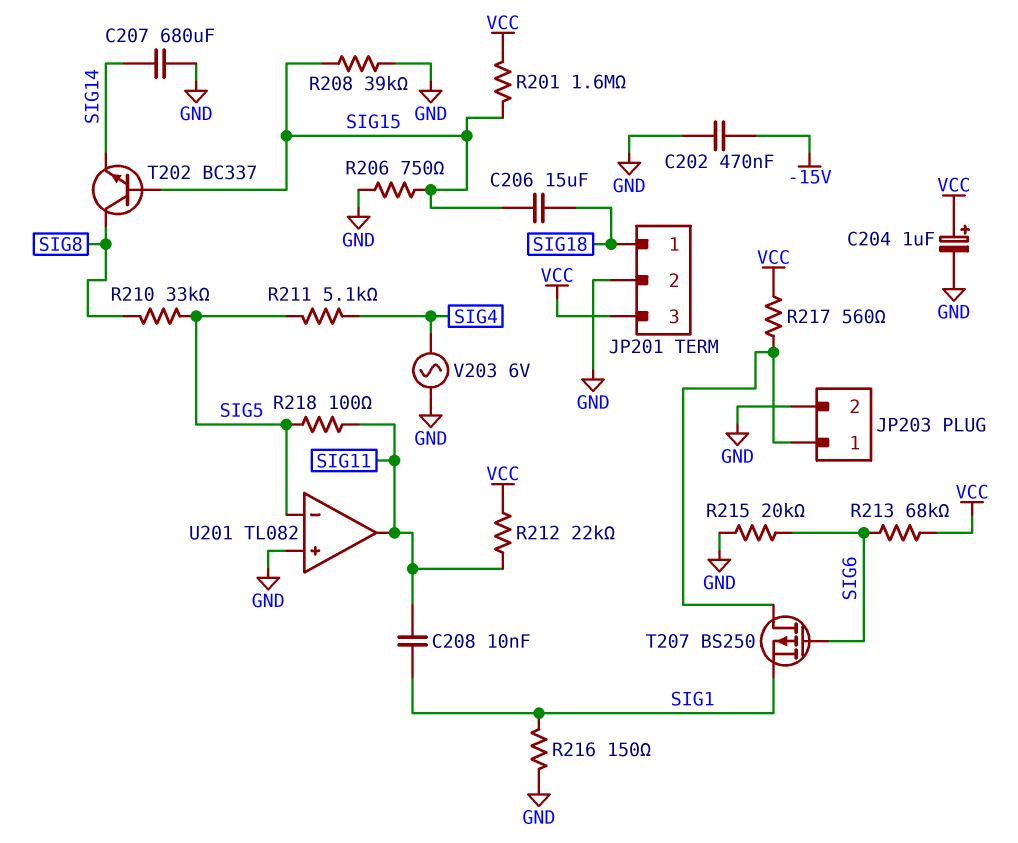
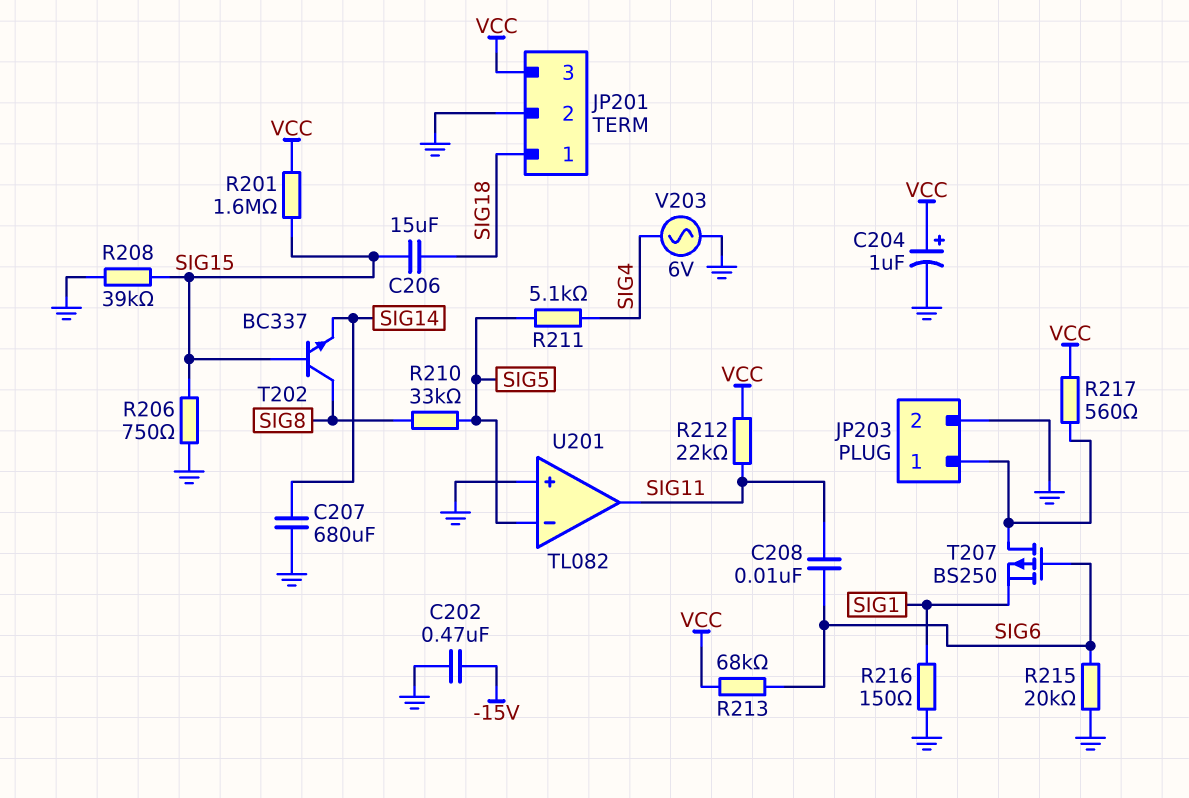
C208: 10nF (SIG1, SIG11) -> 10nF (SIG6, SIG11)
R218: 100 (SIG5, SIG11) -> none

